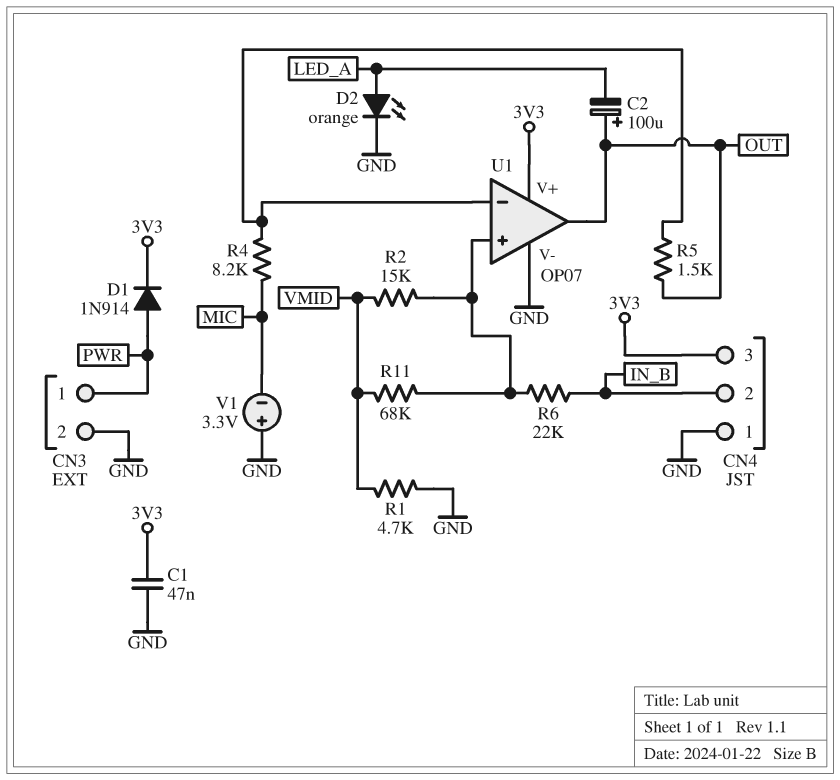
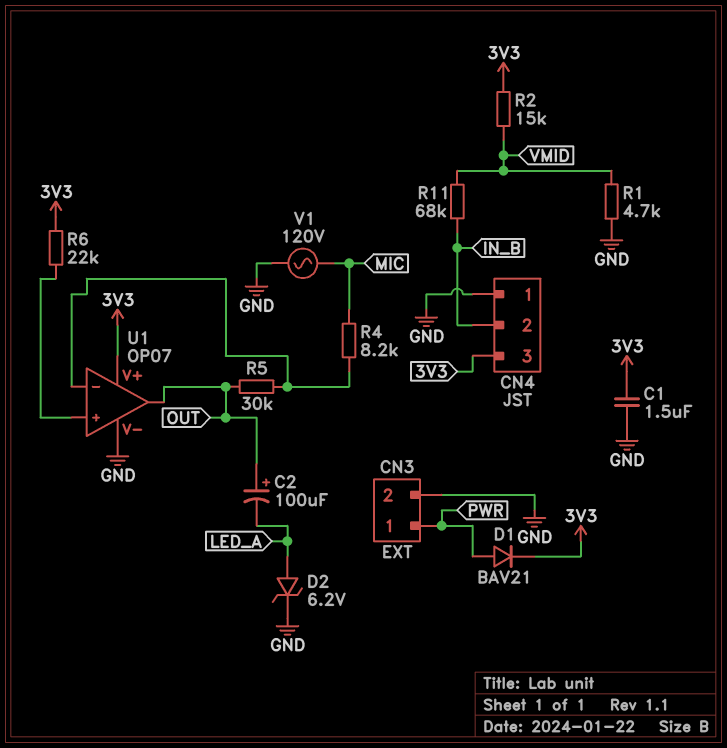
C1: 47nF (3V3, GND) -> 1.5uF (3V3, GND)
D1: diode 1N914 (A PWR, K 3V3) -> diode BAV21 (A PWR, K 3V3)
D2: LED orange (A LED_A, K GND) -> zener 6.2V (A LED_A, K GND)
R2: 15k (U1/in+, VMID) -> 15k (3V3, VMID)
R5: 1.5k (OUT, U1/in-) -> 30k (OUT, U1/in-)
R6: 22k (IN_B, U1/in+) -> 22k (3V3, U1/in+)
R11: 68k (U1/in+, VMID) -> 68k (IN_B, VMID)
V1: 3.3V (plus GND, minus MIC) -> AC 120V (GND, MIC)

